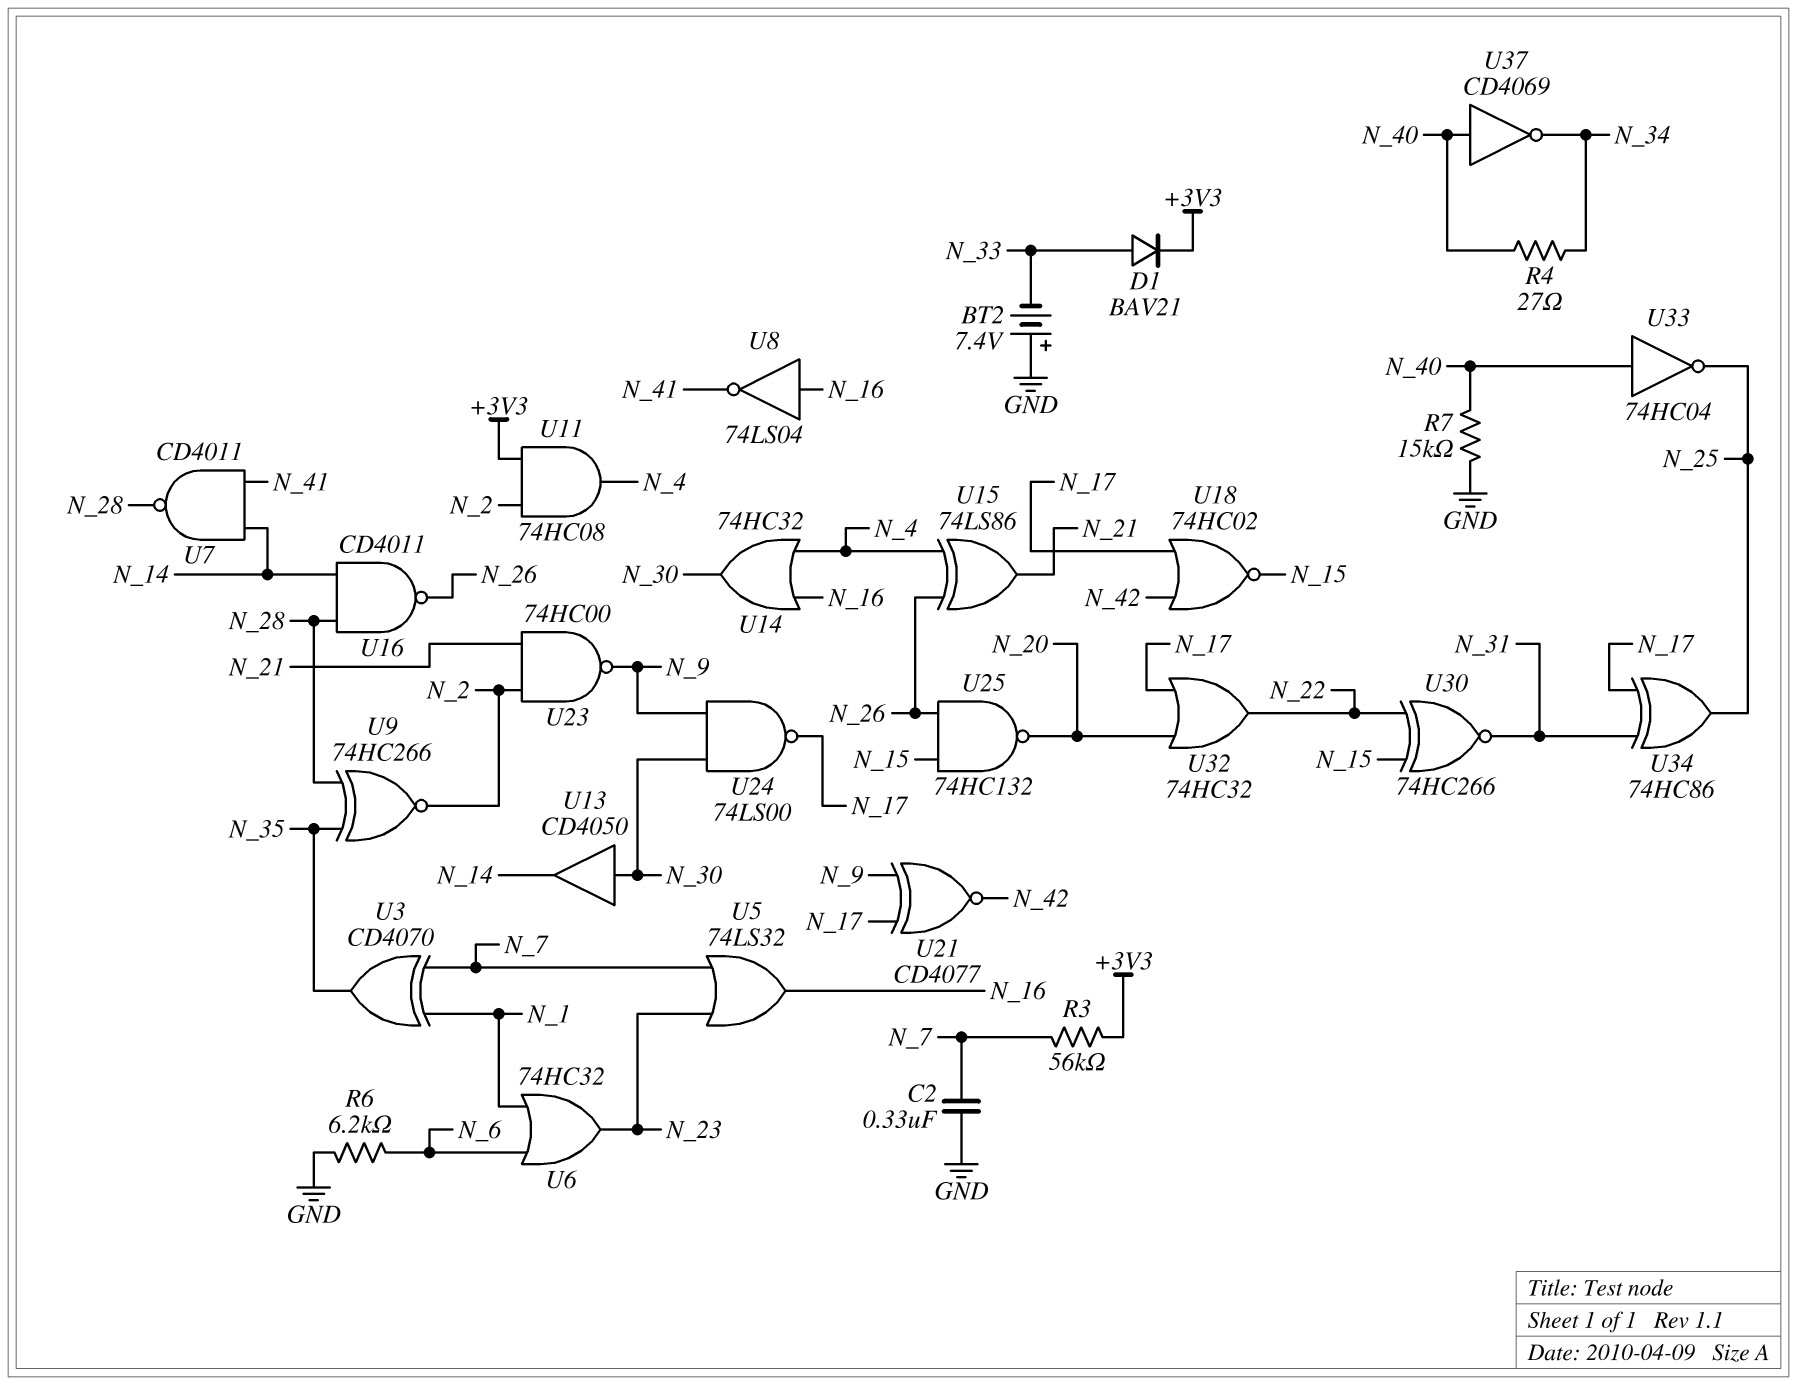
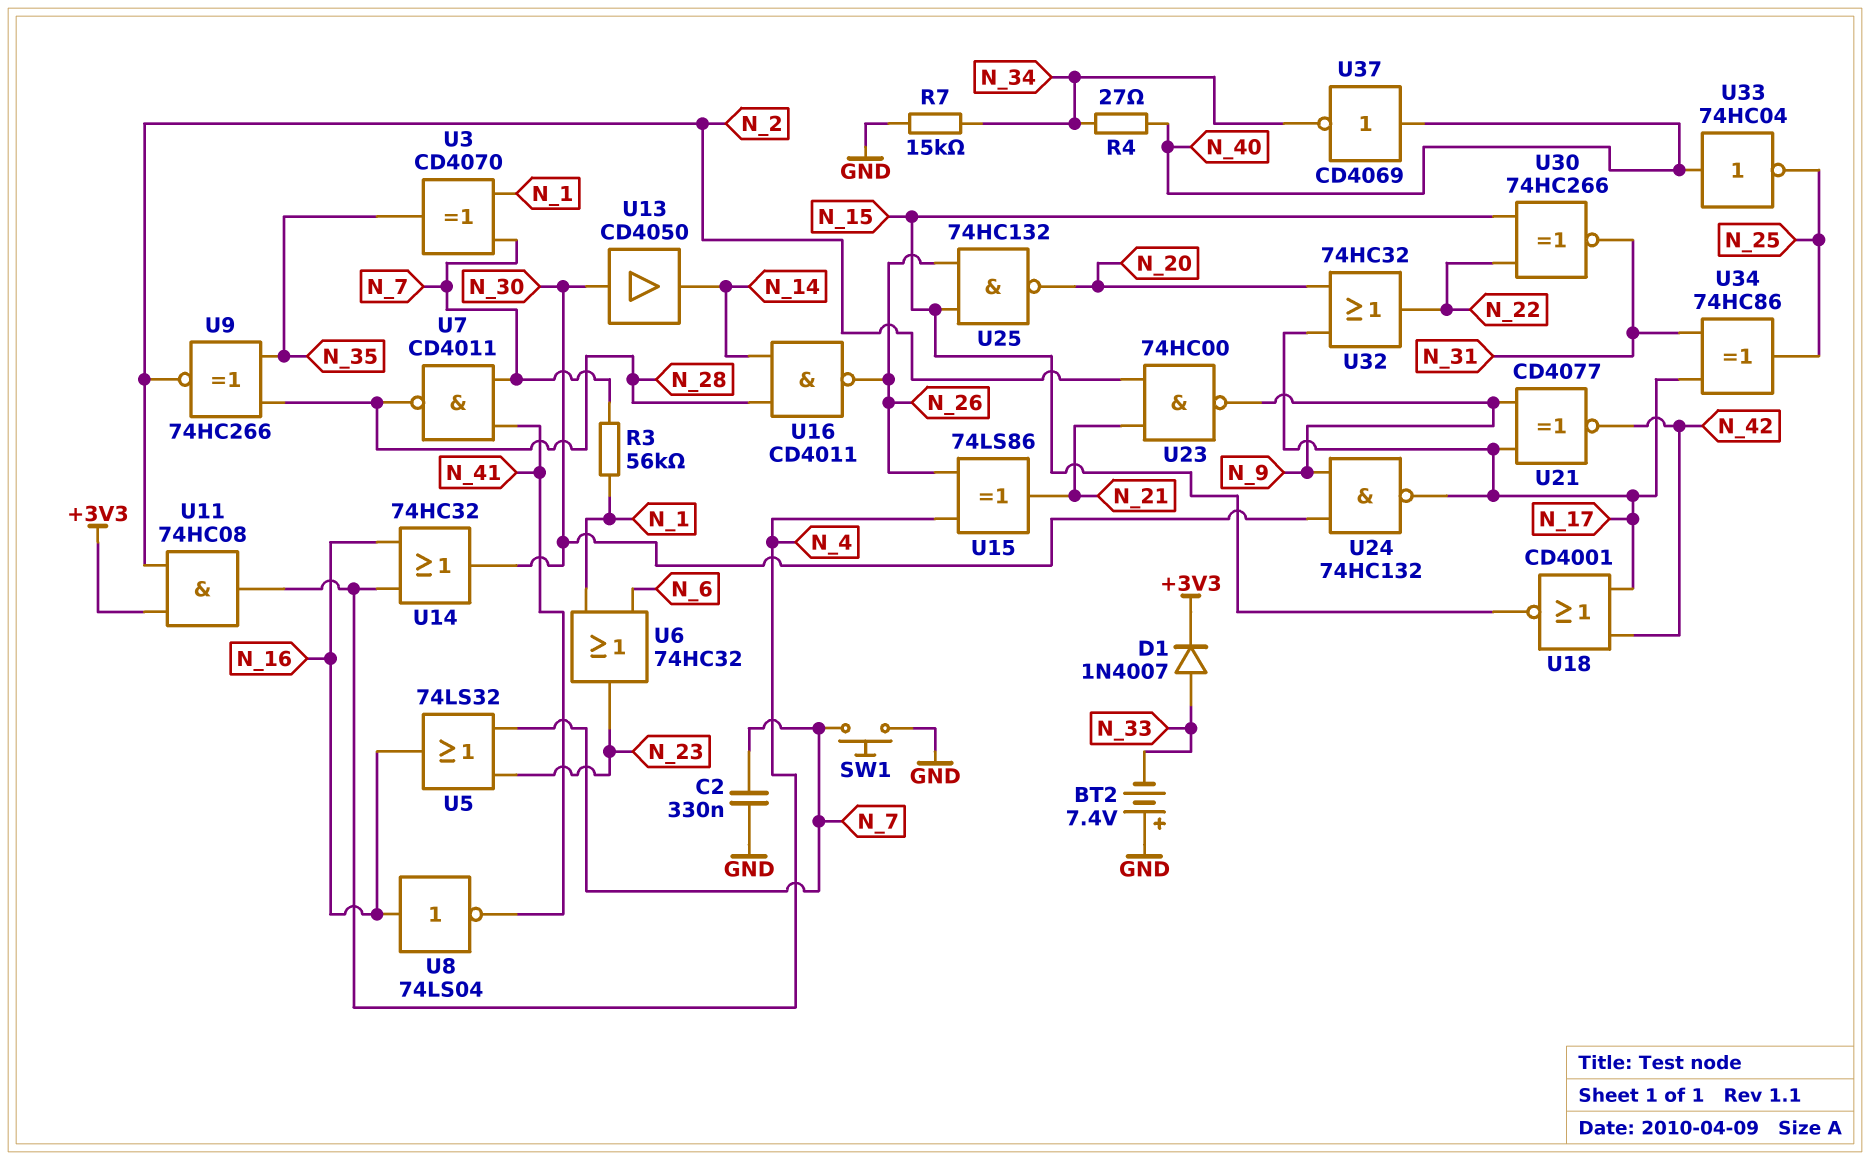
D1: diode BAV21 (A N_33, K +3V3) -> diode 1N4007 (A N_33, K +3V3)
R3: 56k (+3V3, N_7) -> 56k (N_1, N_7)
R6: 6.2k (GND, N_6) -> none
R7: 15k (GND, N_40) -> 15k (GND, N_34)
SW1: none -> button (GND, N_7)
U7: NAND CD4011 (in N_14, in N_41, out N_28) -> NAND CD4011 (in N_7, in N_41, out N_28)
U18: NOR 74HC02 (in N_17, in N_42, out N_15) -> NOR CD4001 (in N_17, in N_42, out N_15)
U24: NAND 74LS00 (in N_9, in N_30, out N_17) -> NAND 74HC132 (in N_9, in N_30, out N_17)

